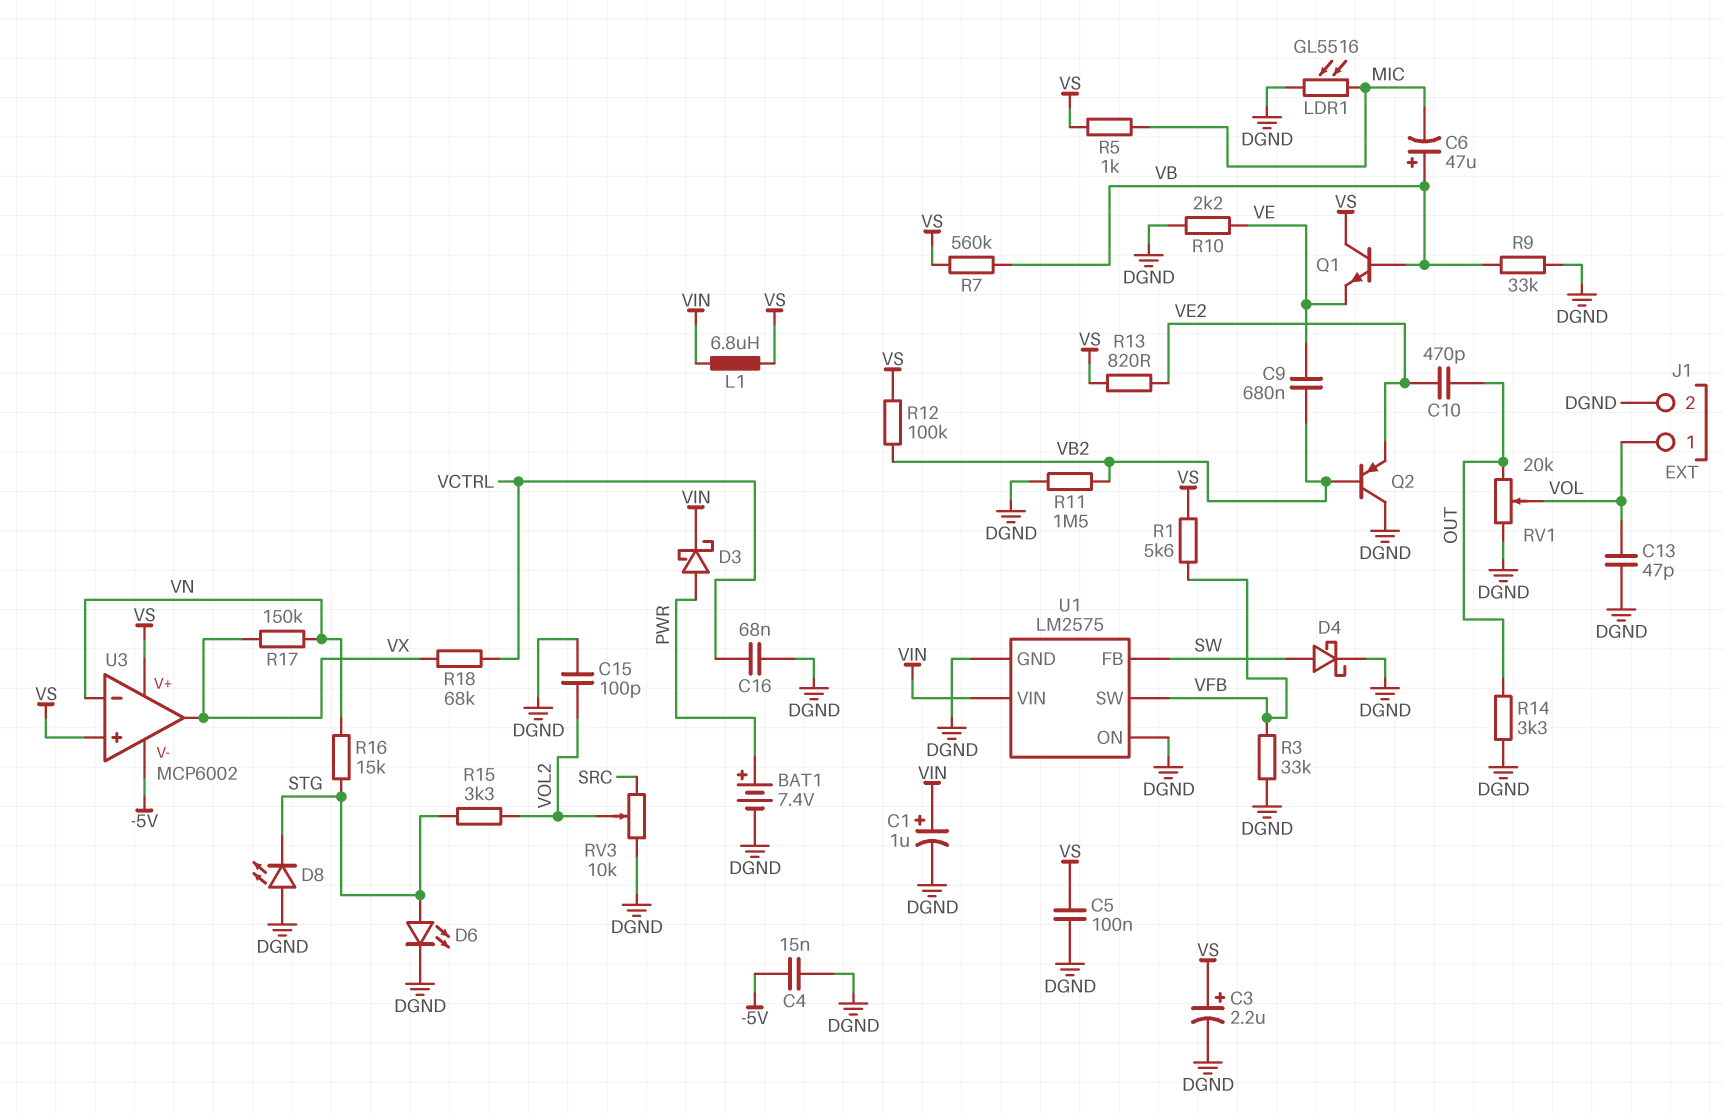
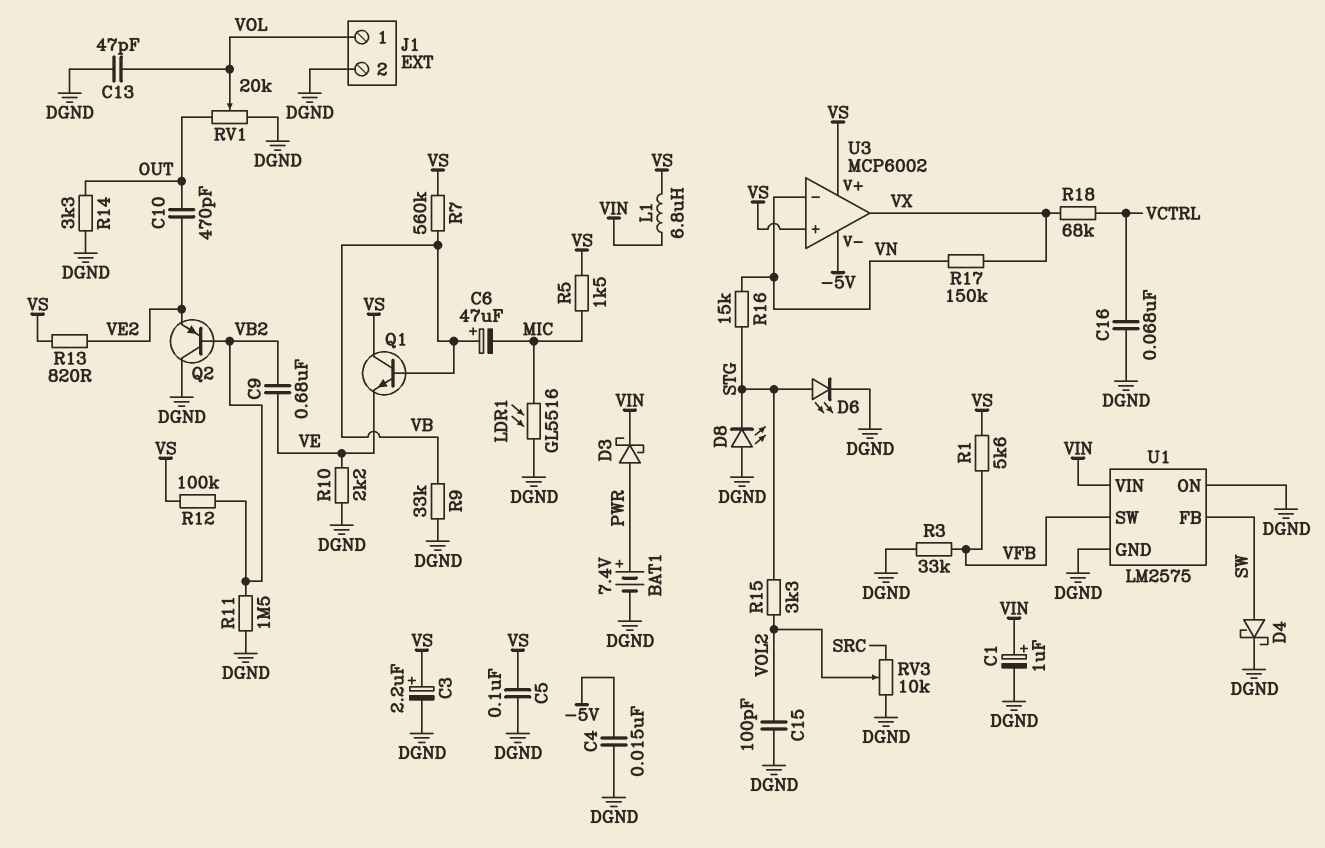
R5: 1k (MIC, VS) -> 1.5k (MIC, VS)

